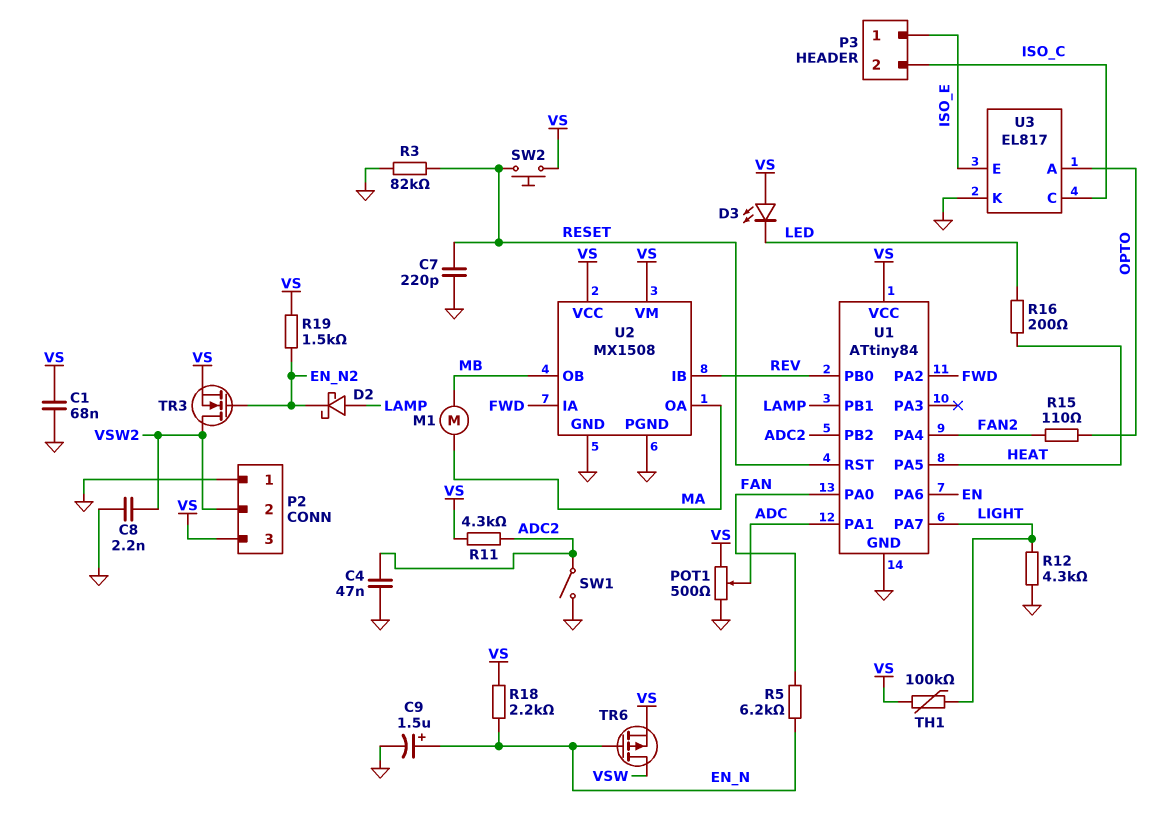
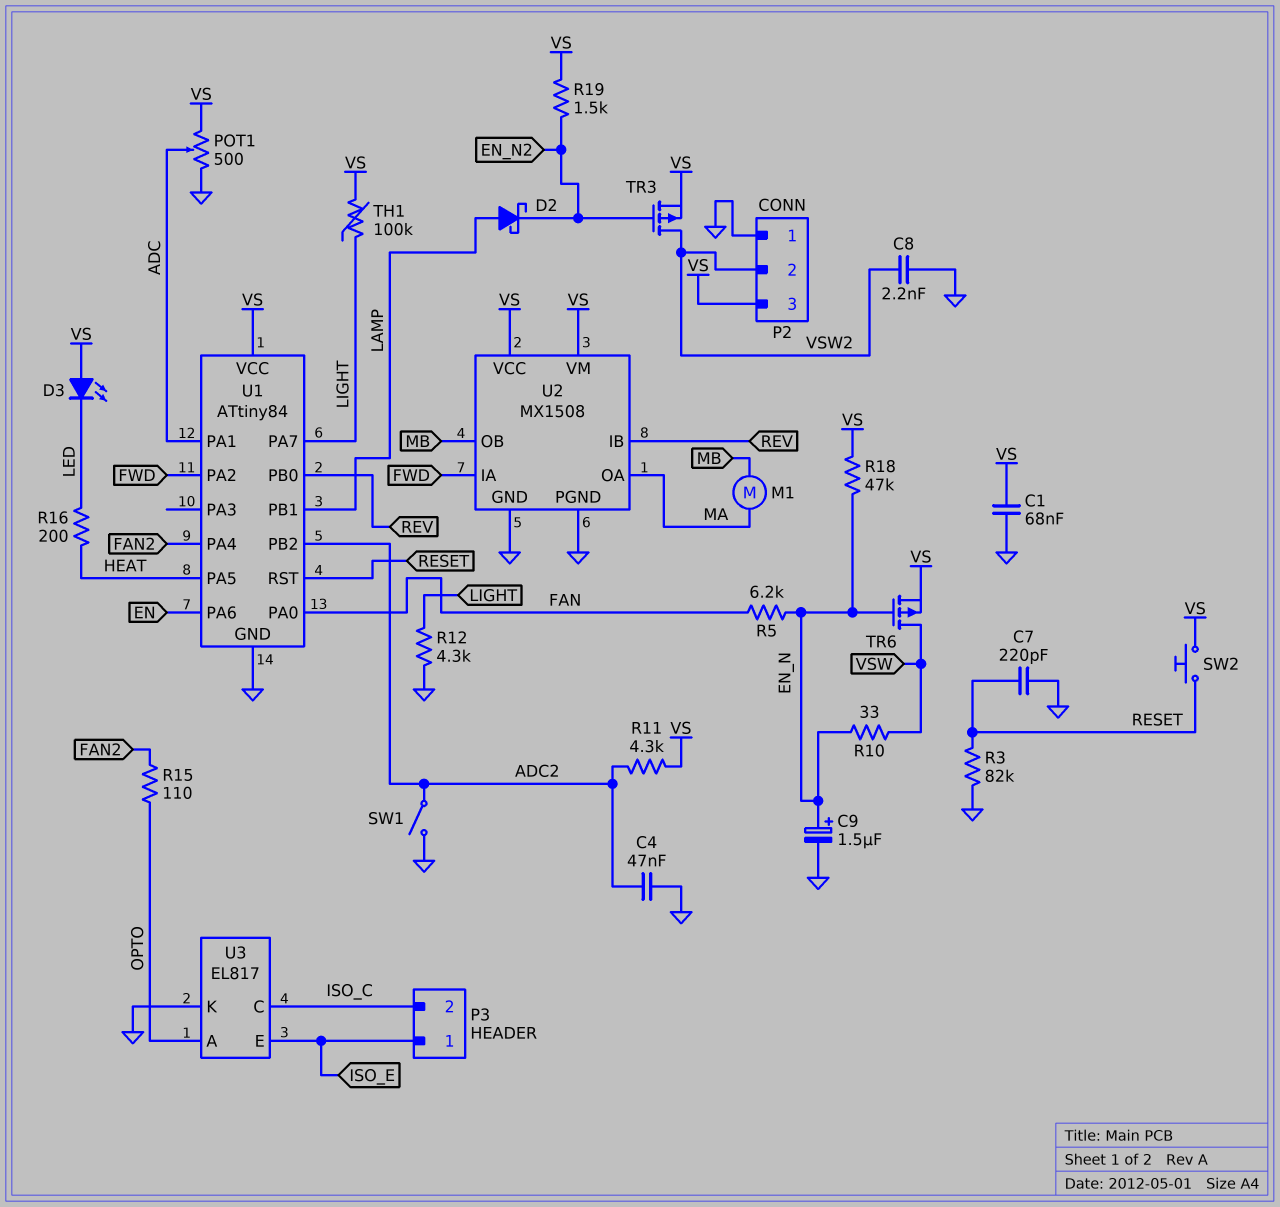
R10: none -> 33 (EN_N, VSW)
R18: 2.2k (EN_N, VS) -> 47k (EN_N, VS)
TR3: NMOS (G EN_N2, D VSW2, S VS) -> PMOS (G EN_N2, D VSW2, S VS)

